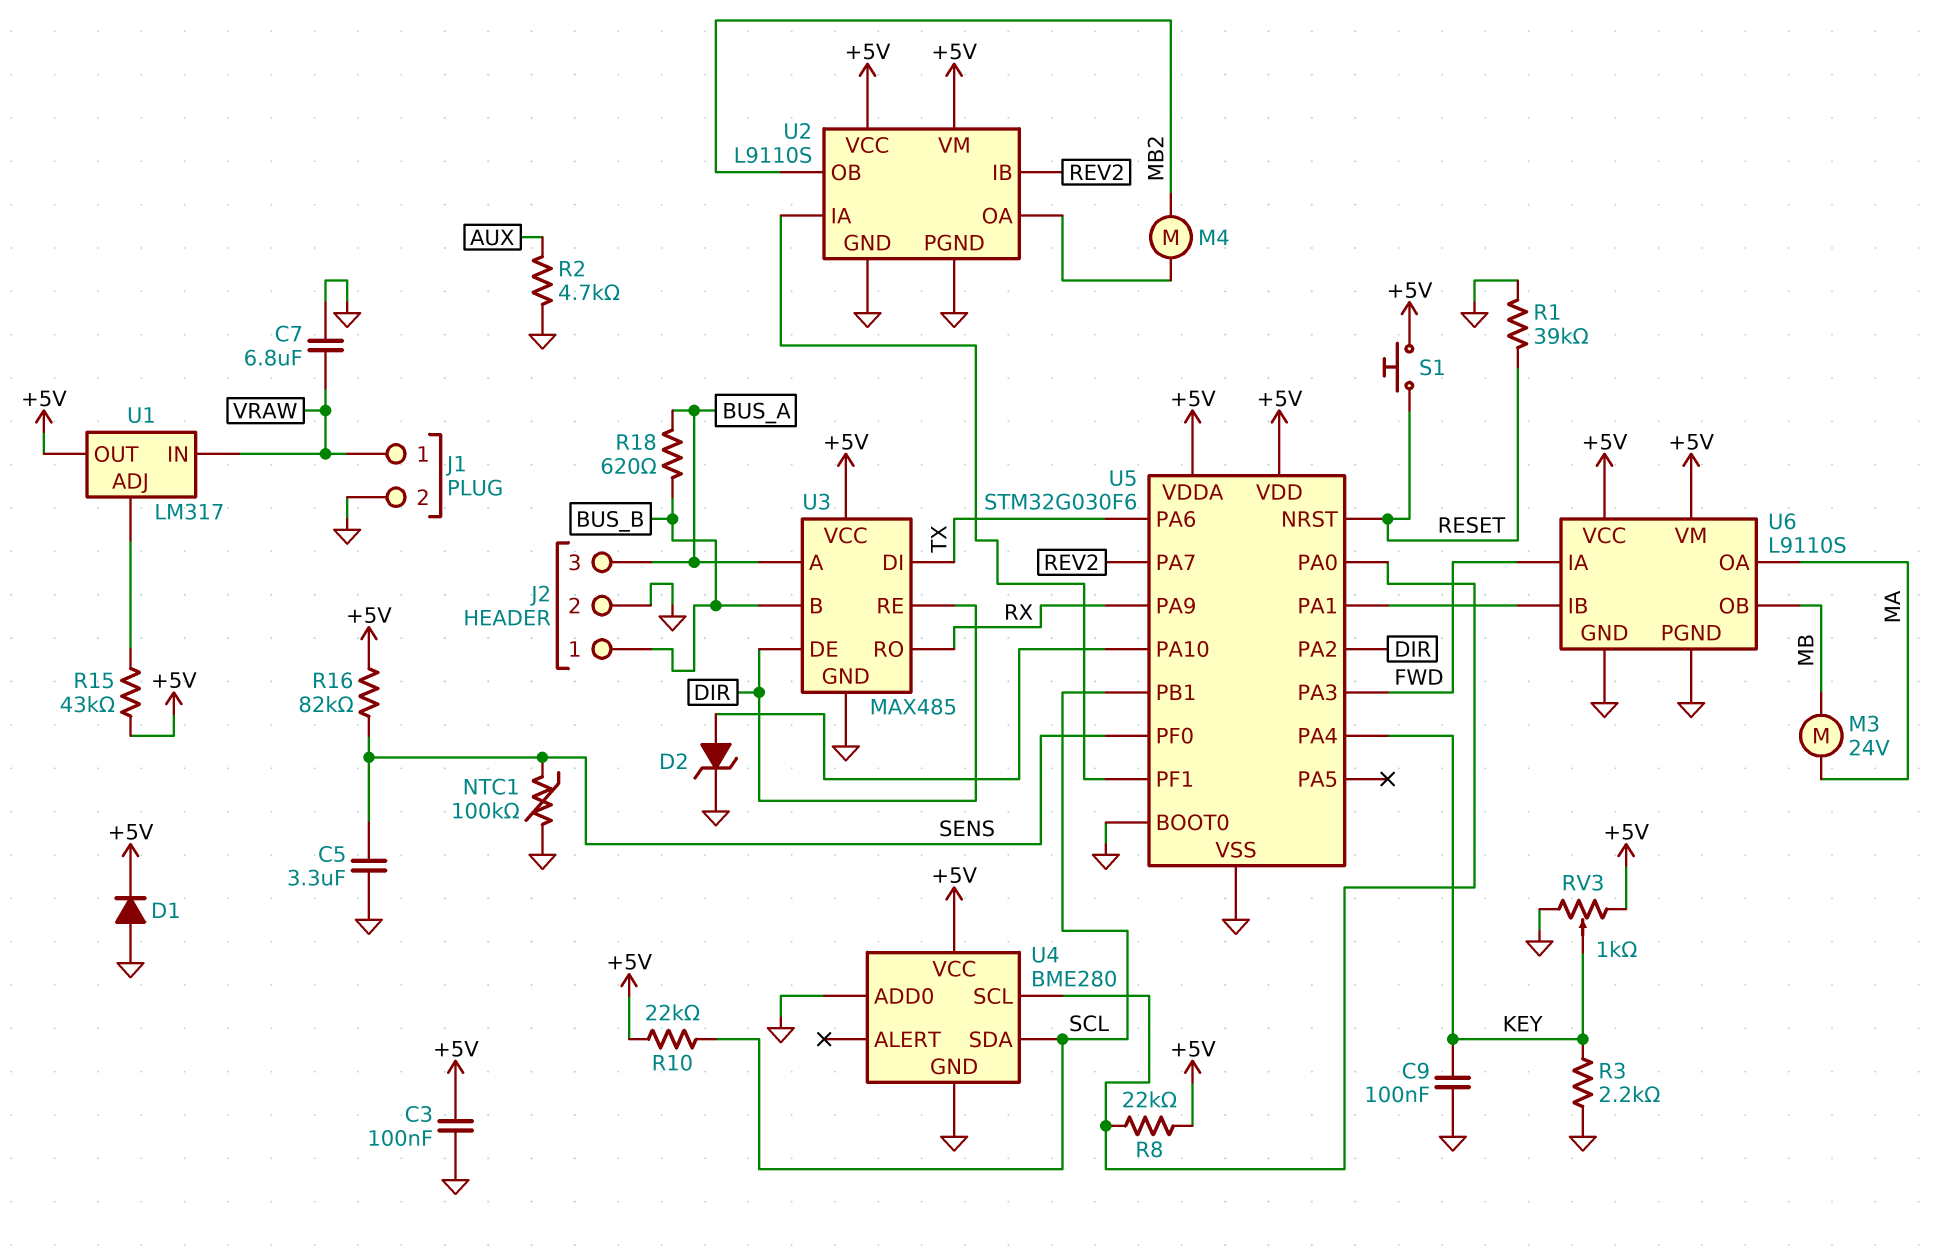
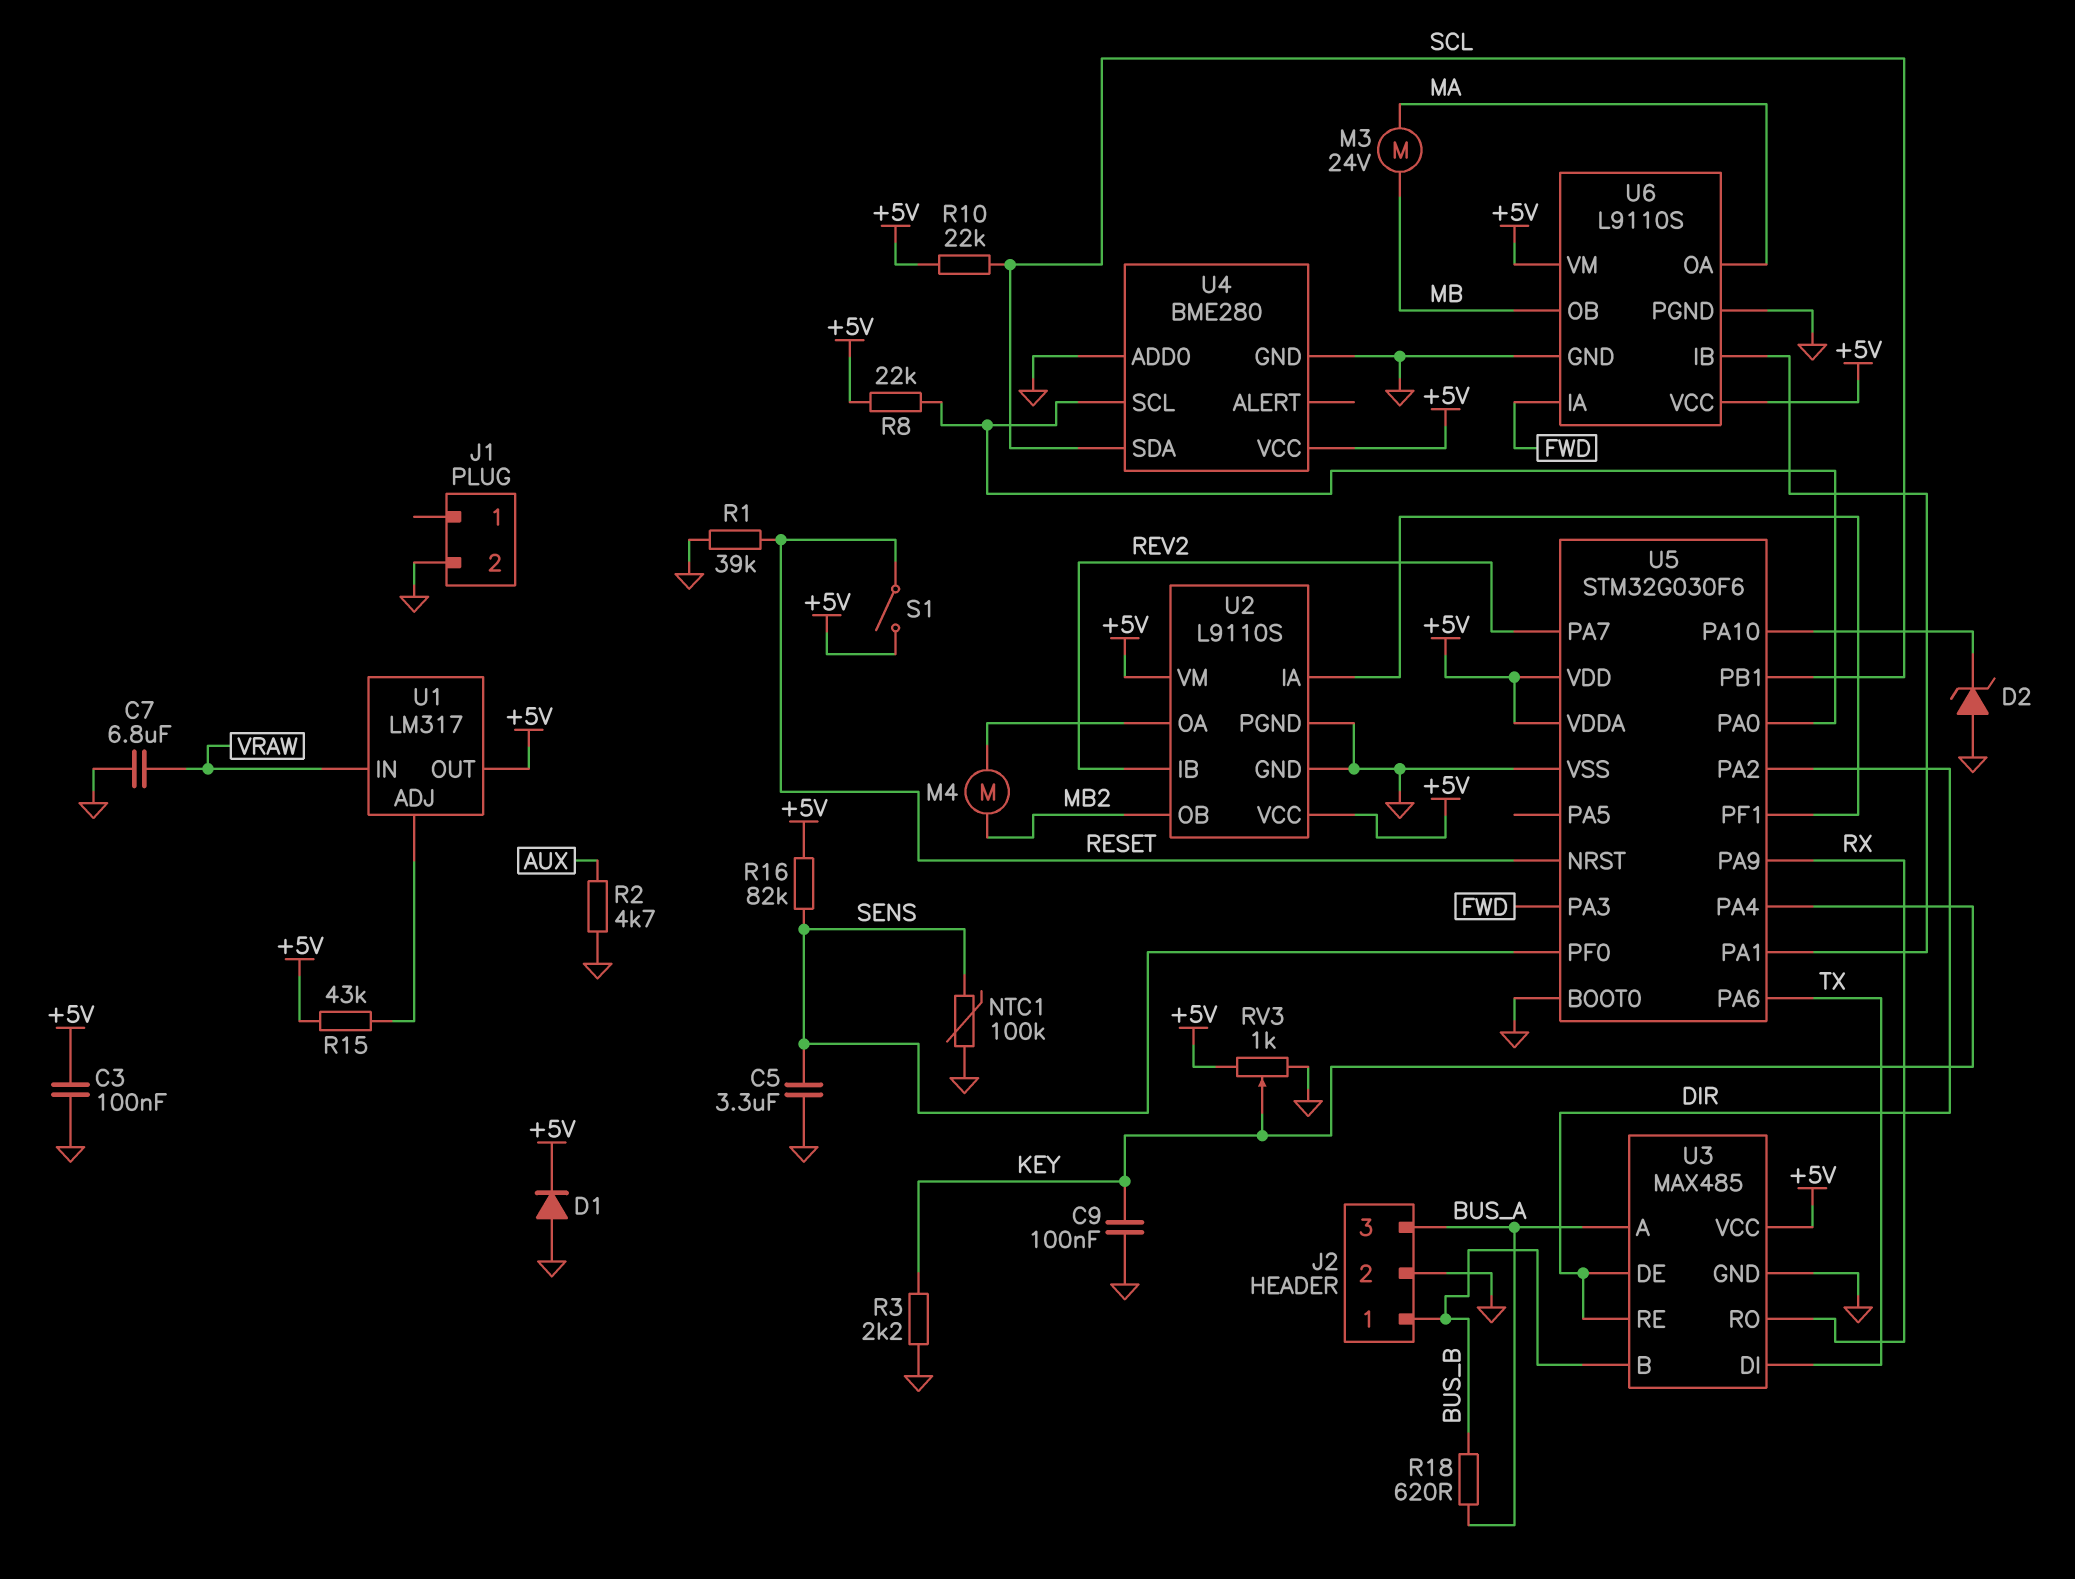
D2: zener (A U5/PA10, K GND) -> zener (A GND, K U5/PA10)
J1 pin 1: VRAW -> none
S1: button (+5V, RESET) -> switch (+5V, RESET)

